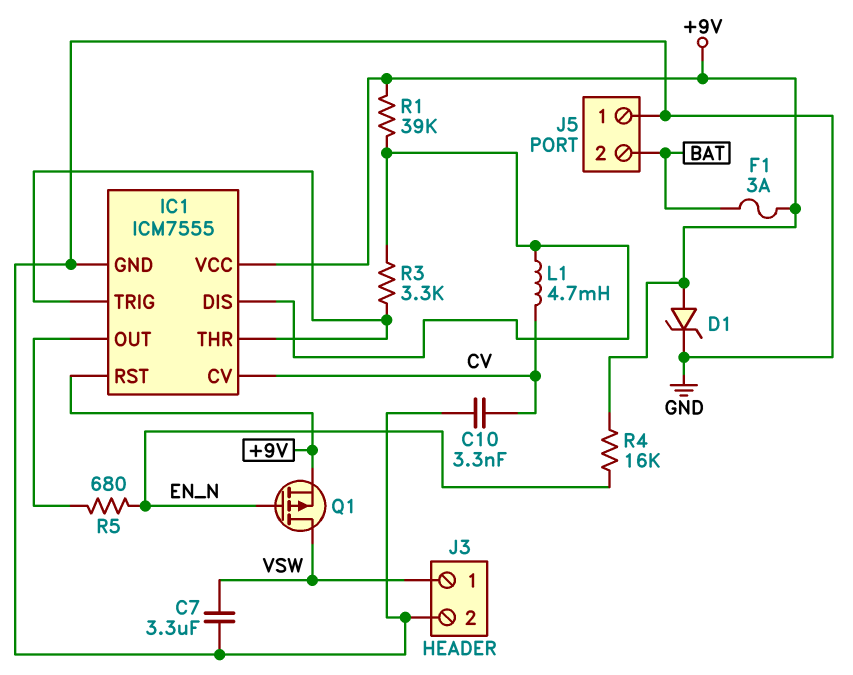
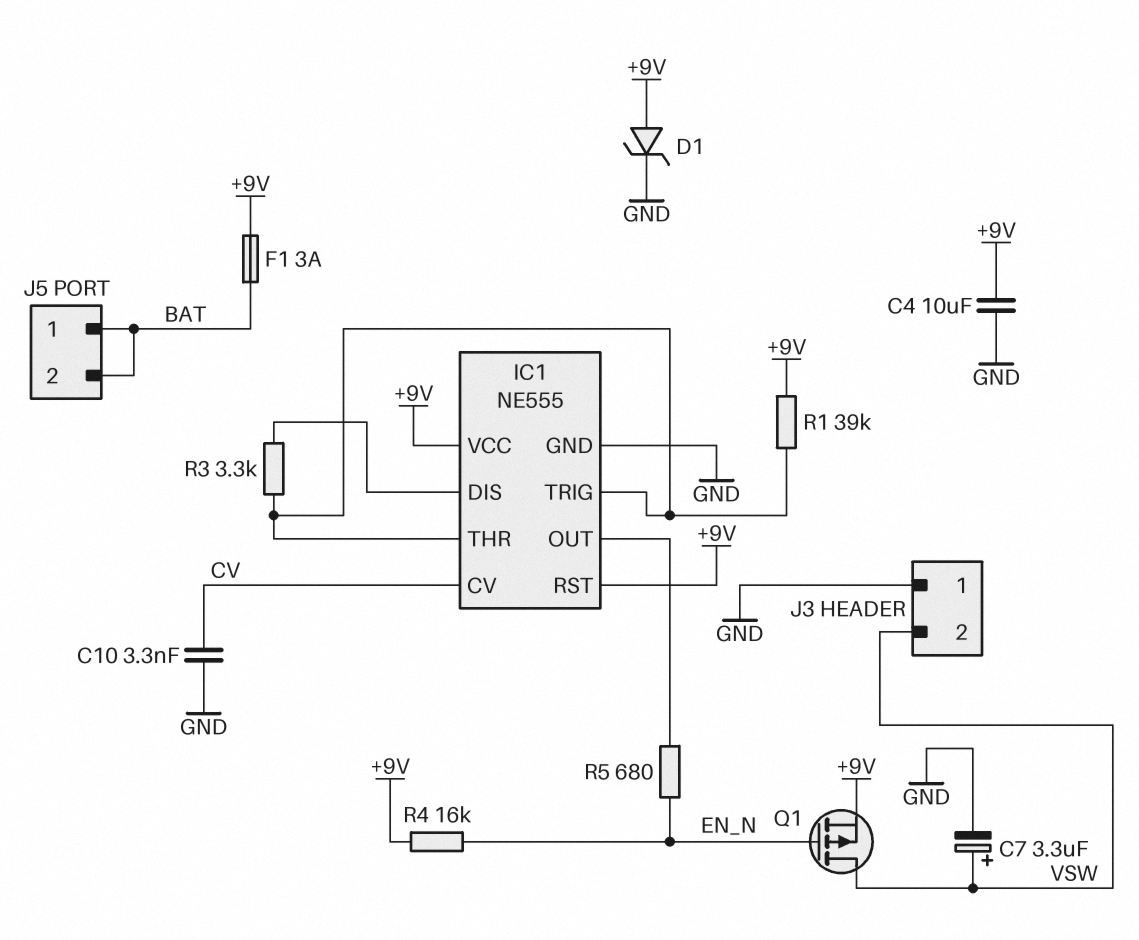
C4: none -> 10uF (+9V, GND)
C7: 3.3uF (GND, VSW) -> 3.3uF (plus VSW, minus GND)
IC1: ICM7555 -> NE555
J3 pin 1: VSW -> GND
J3 pin 2: GND -> VSW
J5 pin 1: GND -> BAT
L1: 4.7mH (CV, IC1/DIS) -> none
R1: 39k (+9V, IC1/DIS) -> 39k (+9V, IC1/THR)

